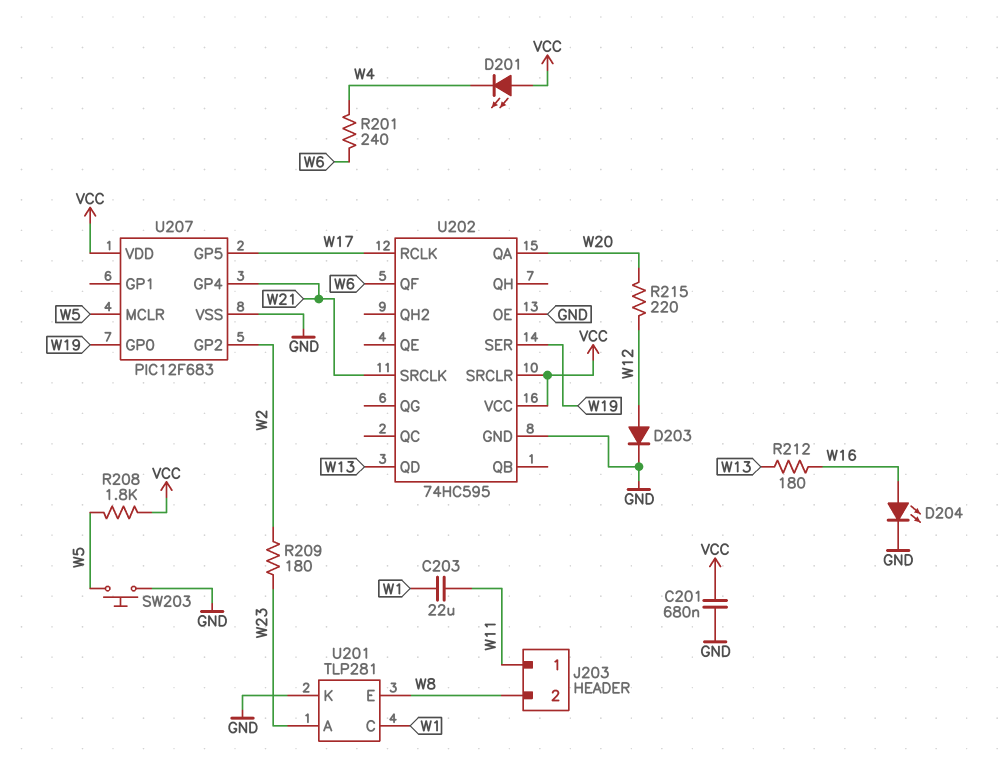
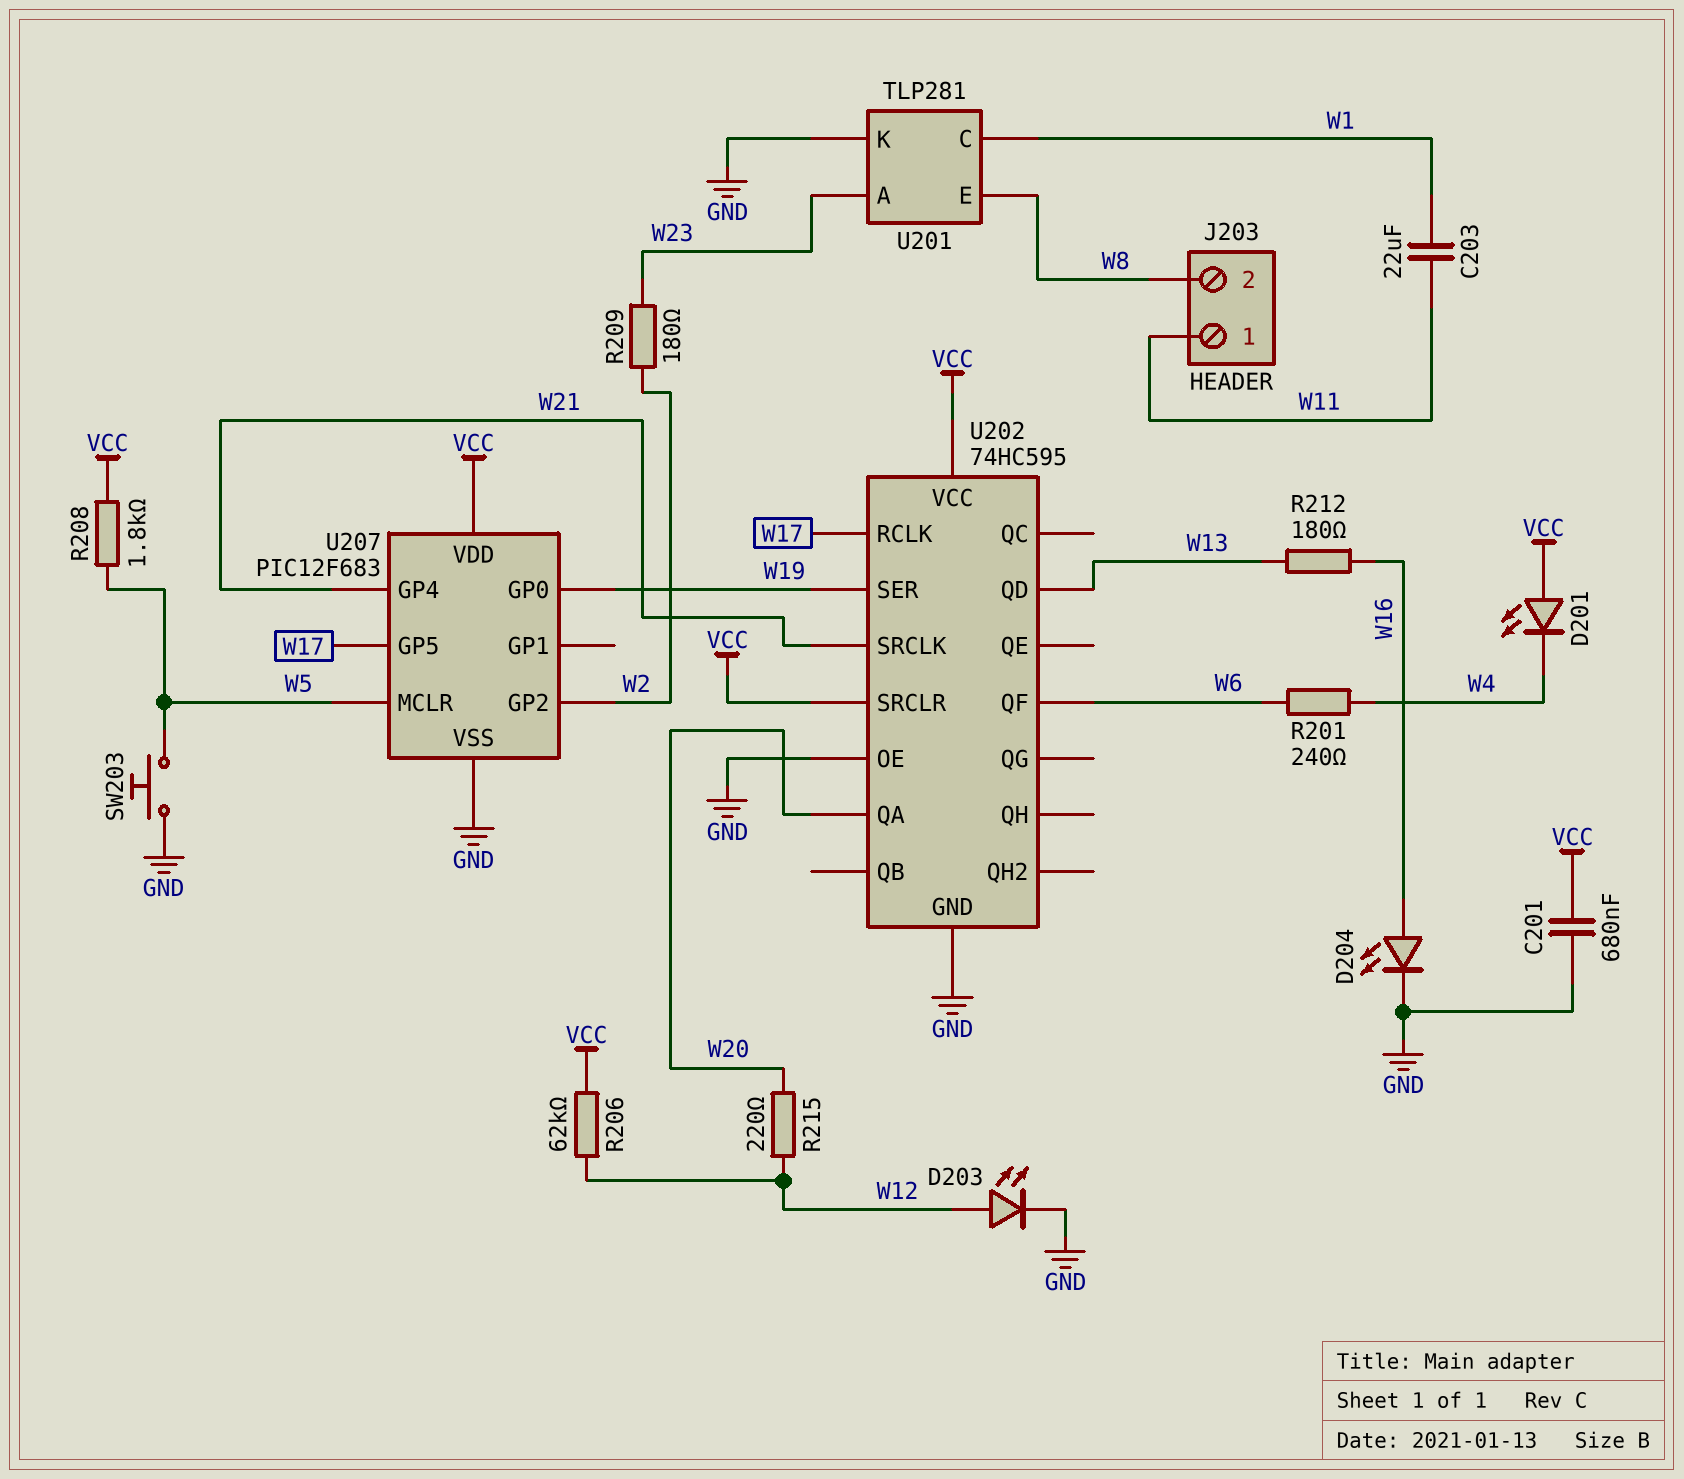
D203: diode (A W12, K GND) -> LED (A W12, K GND)
R206: none -> 62k (VCC, W12)

